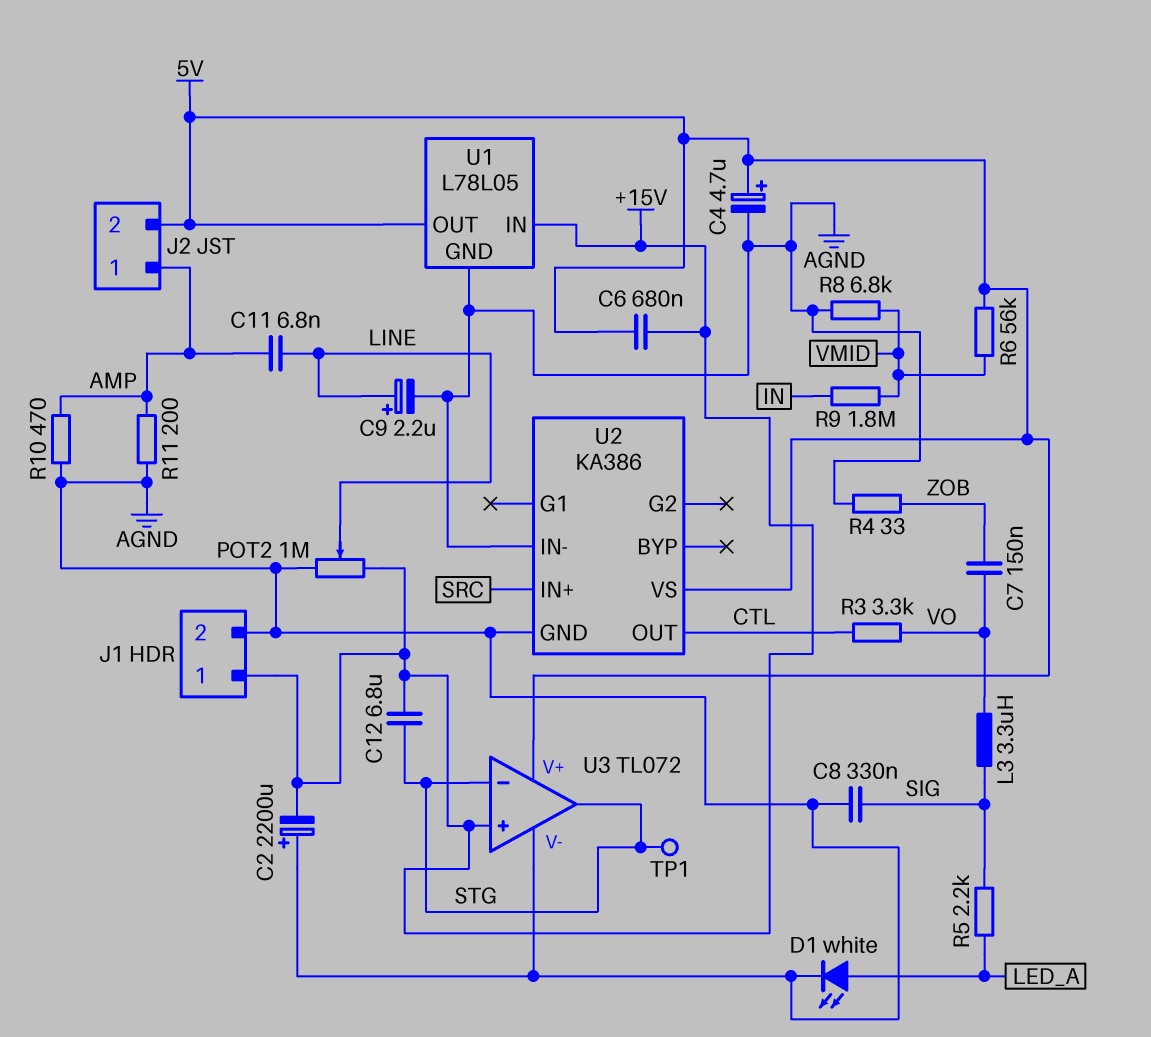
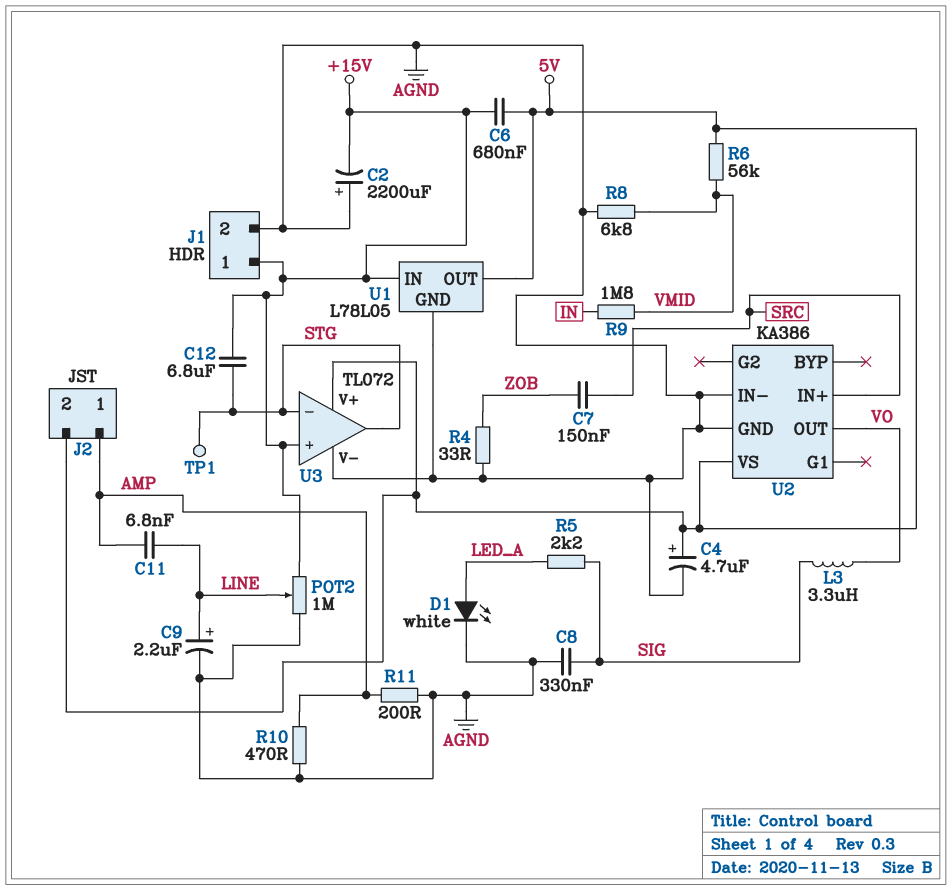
C7: 150nF (VO, ZOB) -> 150nF (SRC, ZOB)
R3: 3.3k (CTL, VO) -> none
U2 pin OUT: CTL -> VO

